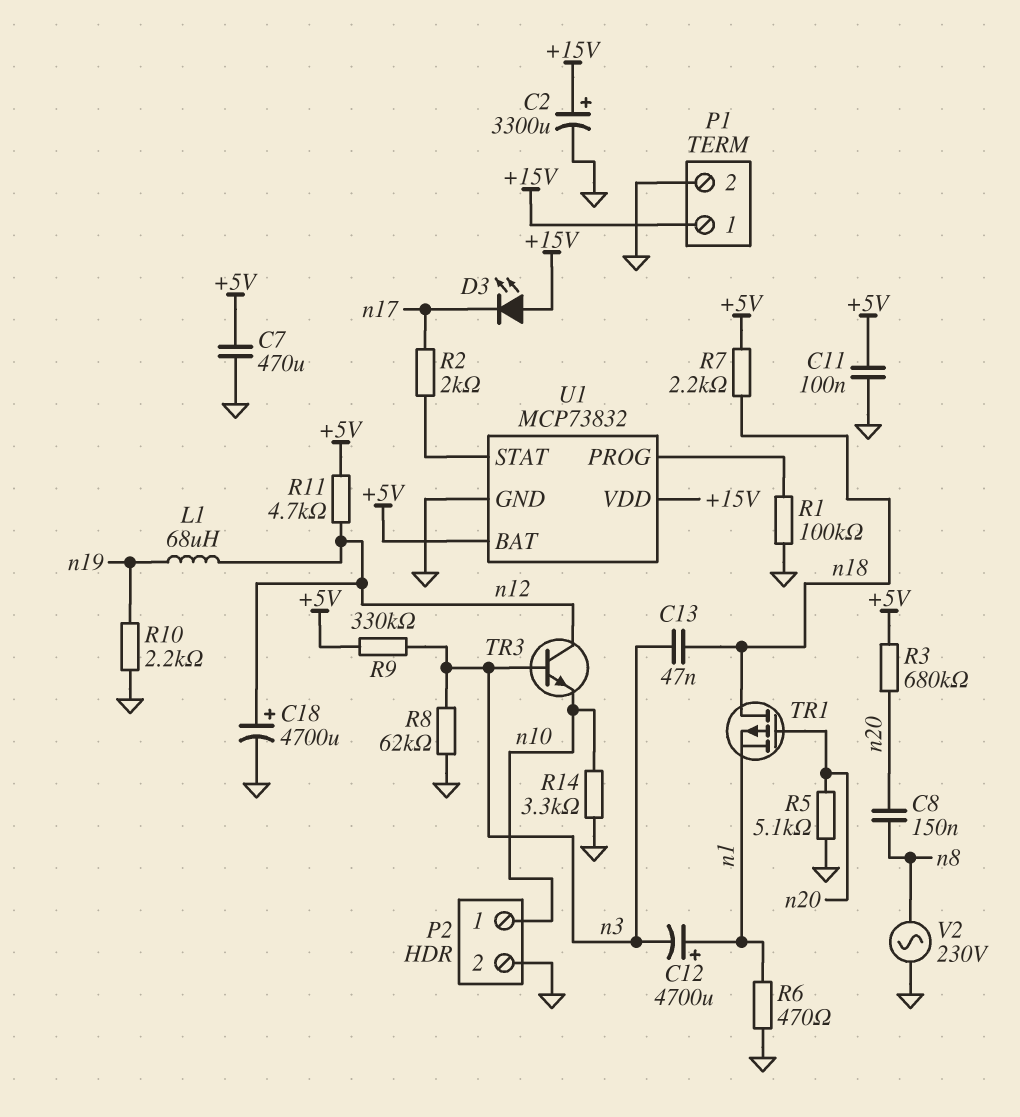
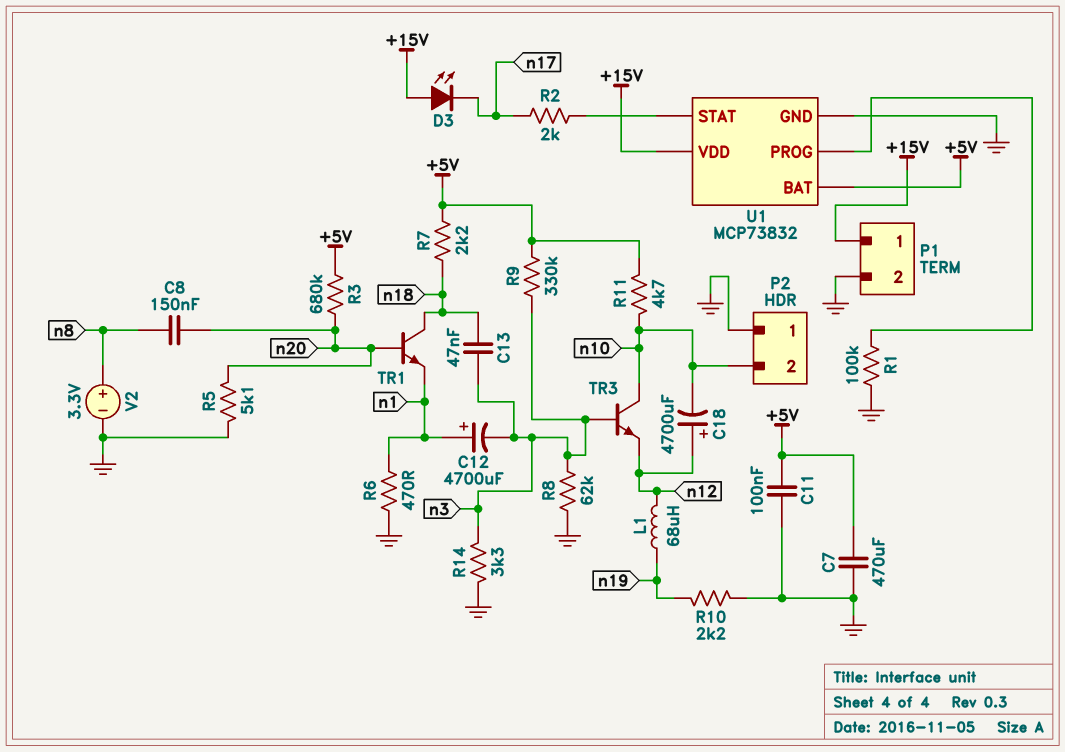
C2: 3300uF (plus +15V, minus GND) -> none
C18: 4700uF (plus n12, minus GND) -> 4700uF (plus n12, minus n10)
P2 pin 1: n10 -> GND
P2 pin 2: GND -> n10
R11: 4.7k (+5V, n12) -> 4.7k (+5V, n10)
R14: 3.3k (GND, n10) -> 3.3k (GND, n3)
TR1: PMOS (G n20, D n18, S n1) -> NPN (B n20, C n18, E n1)
TR3: NPN (B n3, C n12, E n10) -> NPN (B n3, C n10, E n12)
V2: AC 230V (GND, n8) -> 3.3V (plus n8, minus GND)

